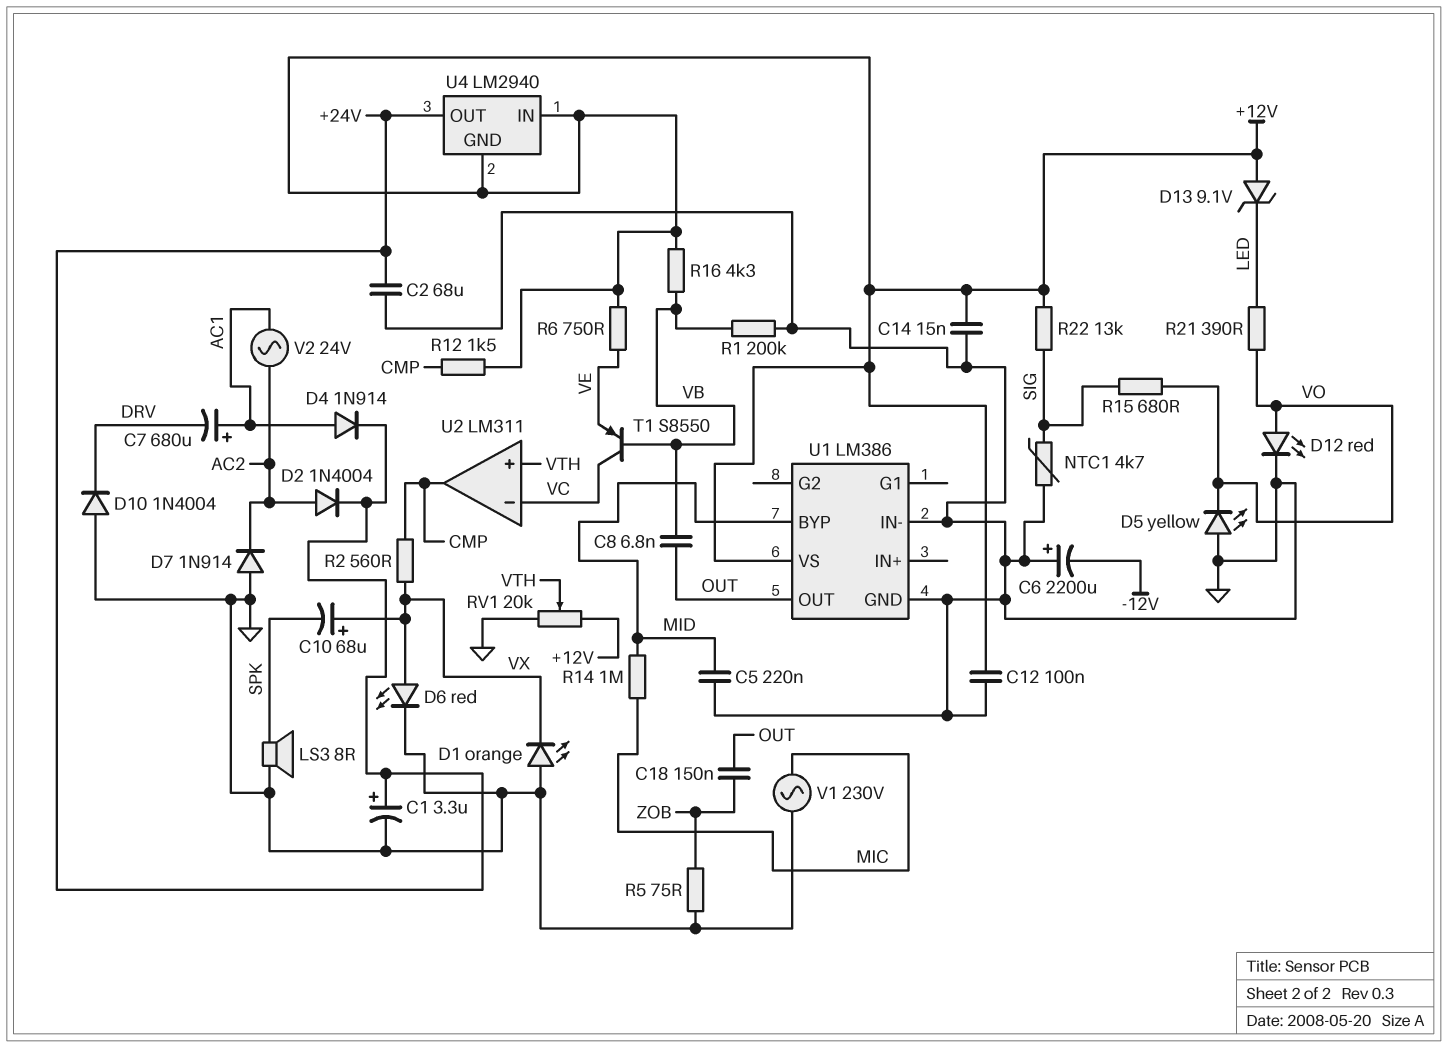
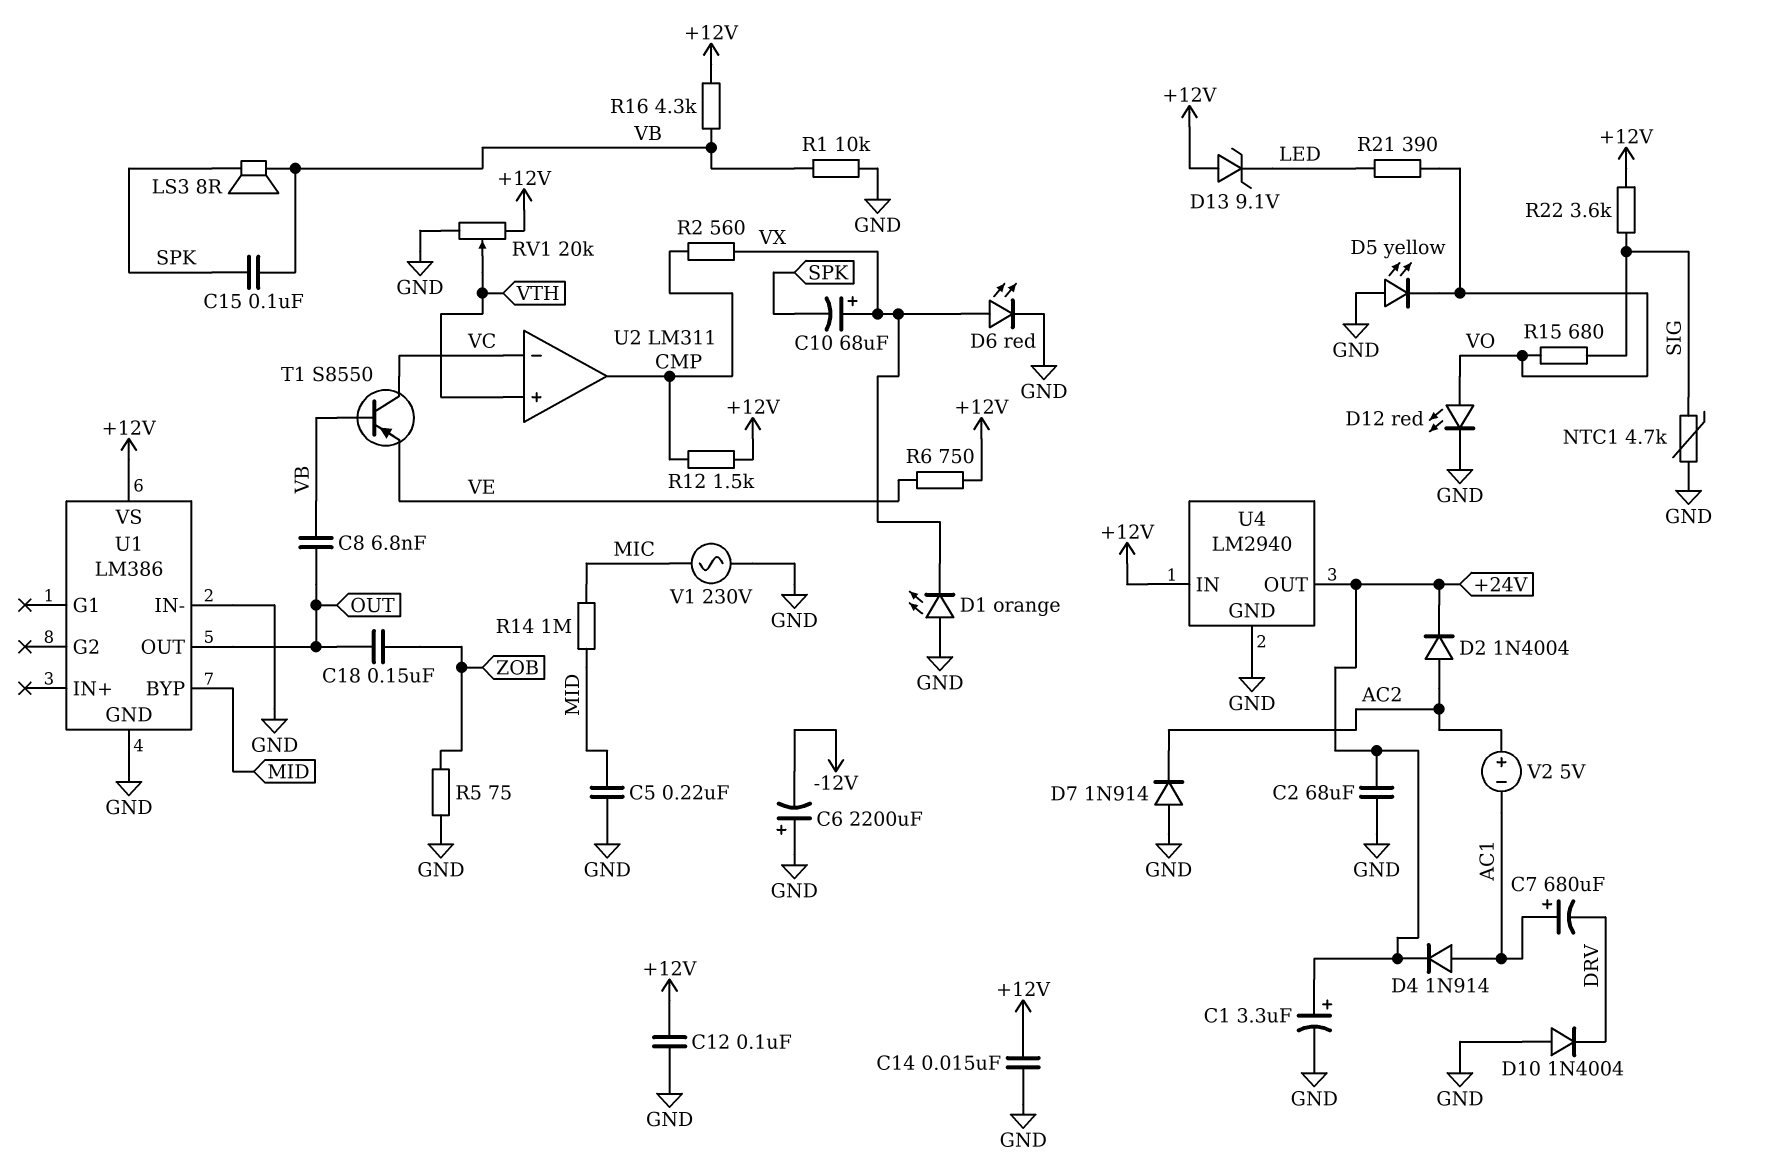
C15: none -> 100nF (SPK, VB)
LS3: speaker 8R (GND, SPK) -> speaker 8R (SPK, VB)
R1: 200k (GND, VB) -> 10k (GND, VB)
R22: 13k (+12V, SIG) -> 3.6k (+12V, SIG)
U4 pin GND: +12V -> GND
V2: AC 24V (AC1, AC2) -> 5V (plus AC2, minus AC1)

